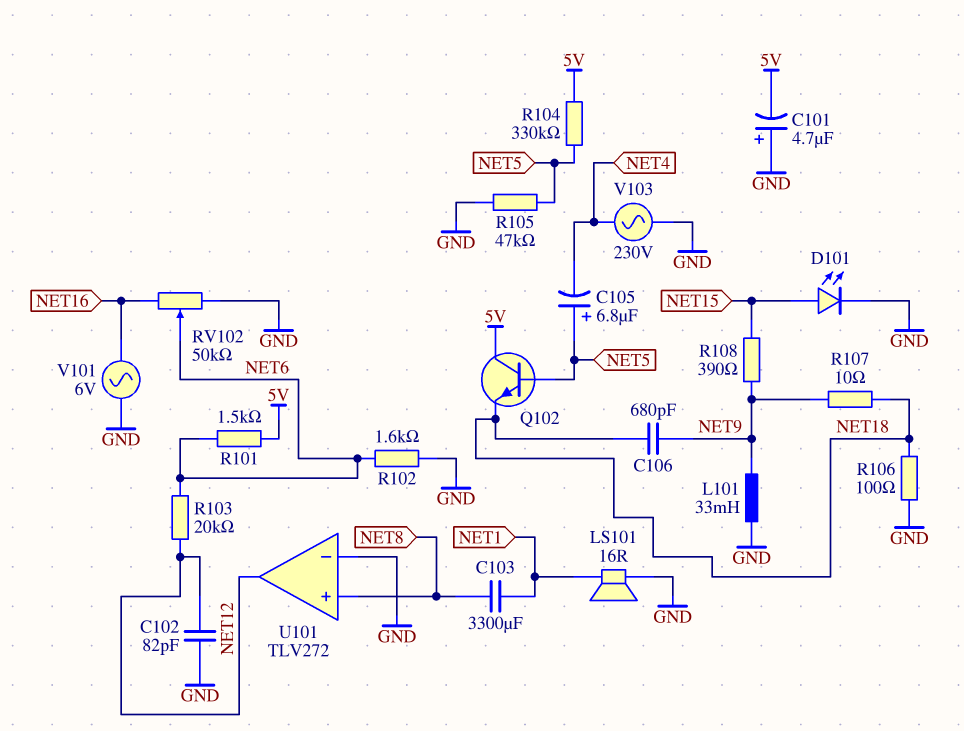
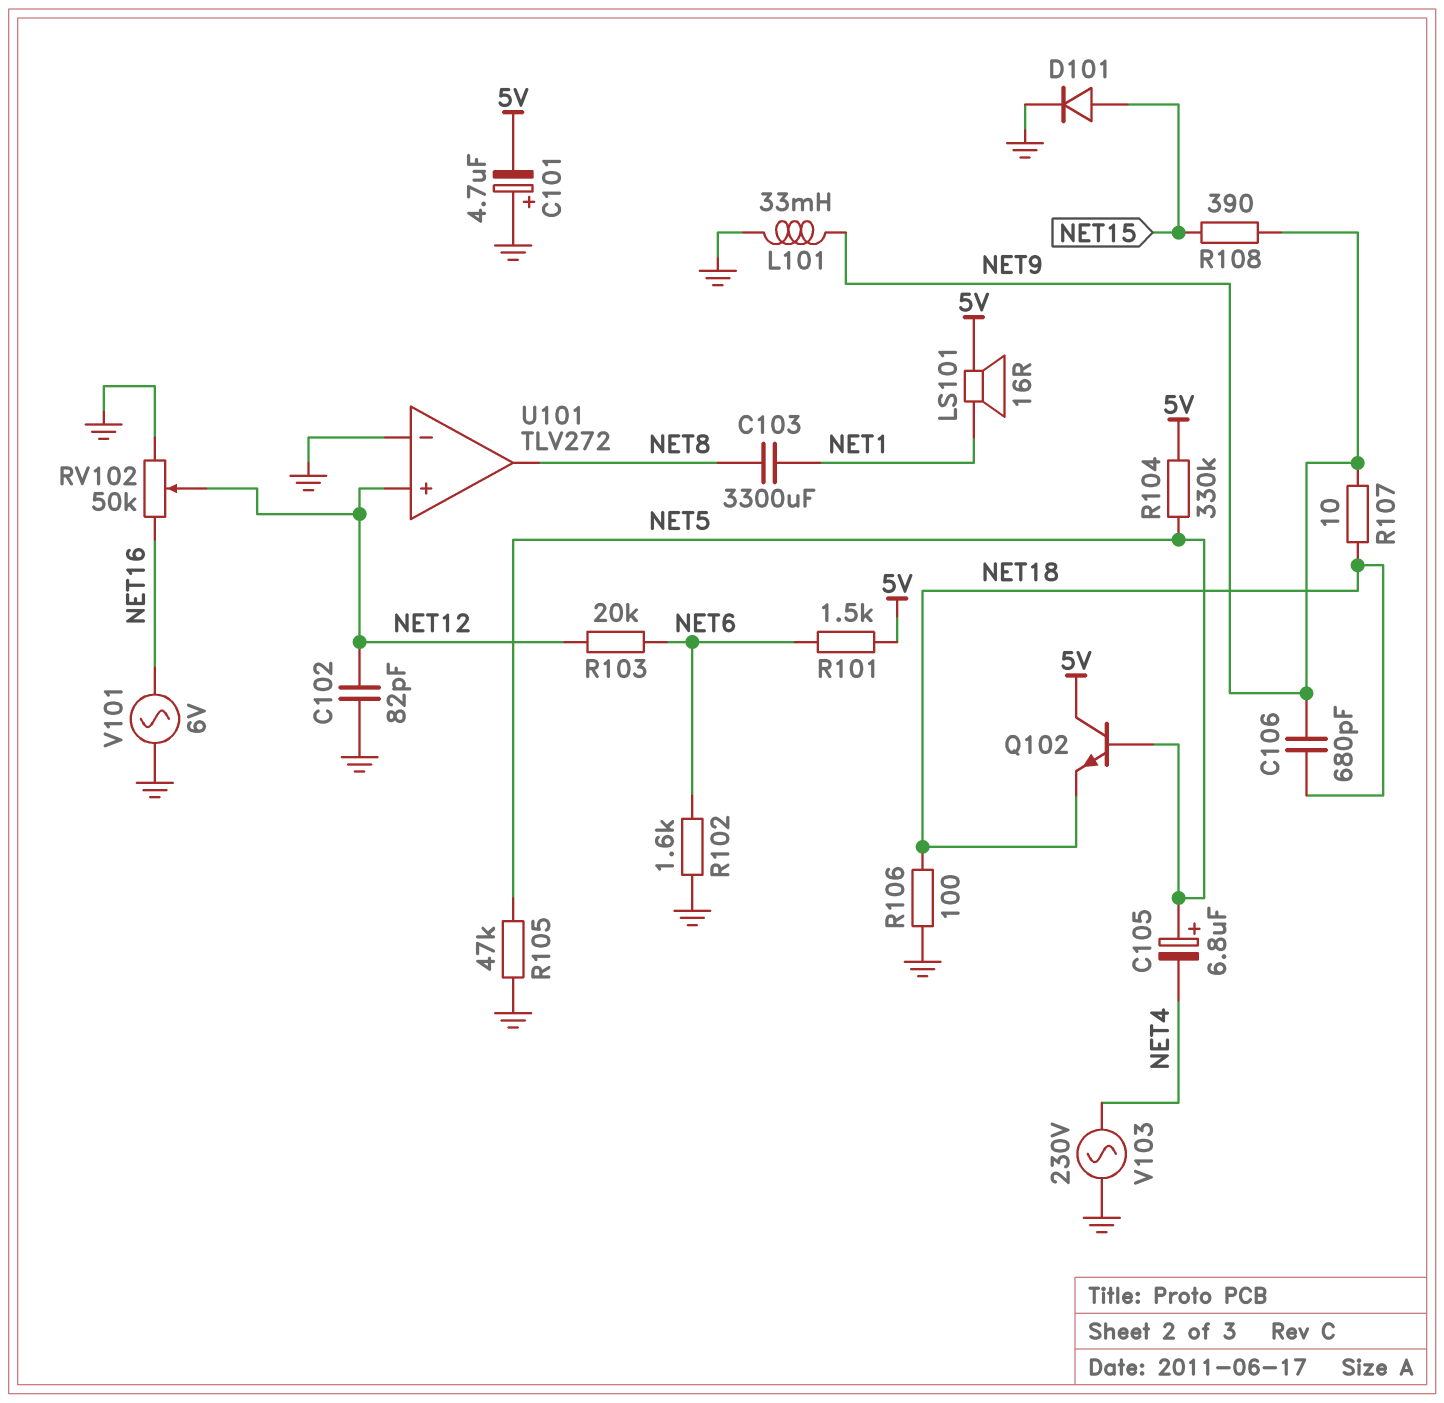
D101: LED (A NET15, K GND) -> diode (A NET15, K GND)
LS101: speaker 16R (GND, NET1) -> speaker 16R (5V, NET1)
RV102: 50k (GND, NET16, wiper NET6) -> 50k (GND, NET16, wiper NET12)
U101 pin in+: NET8 -> NET12
U101 pin out: NET12 -> NET8

